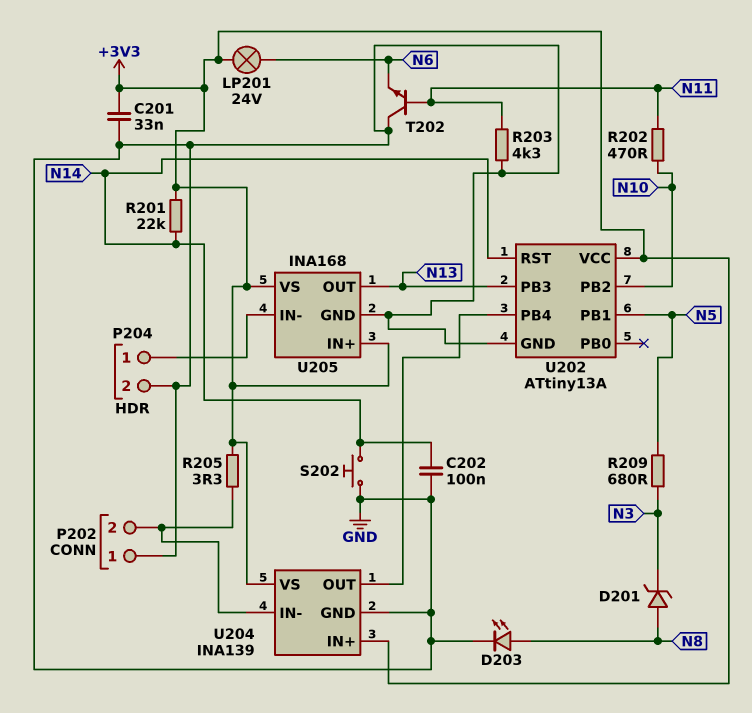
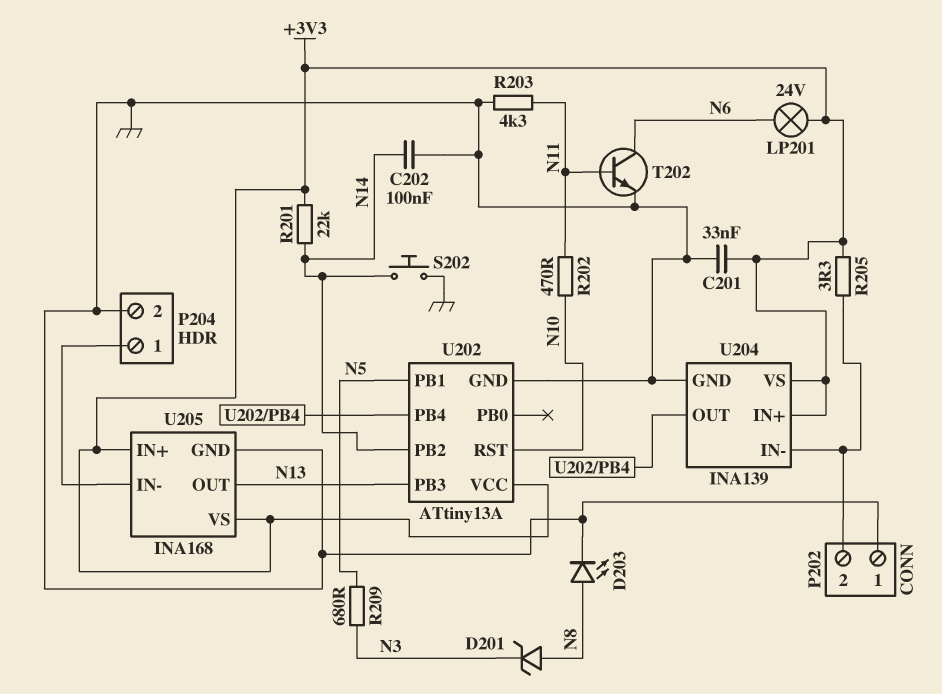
T202: NPN (B N11, C GND, E N6) -> NPN (B N11, C N6, E GND)
U202 pin PB2: N10 -> N14
U202 pin RST: N14 -> N10

